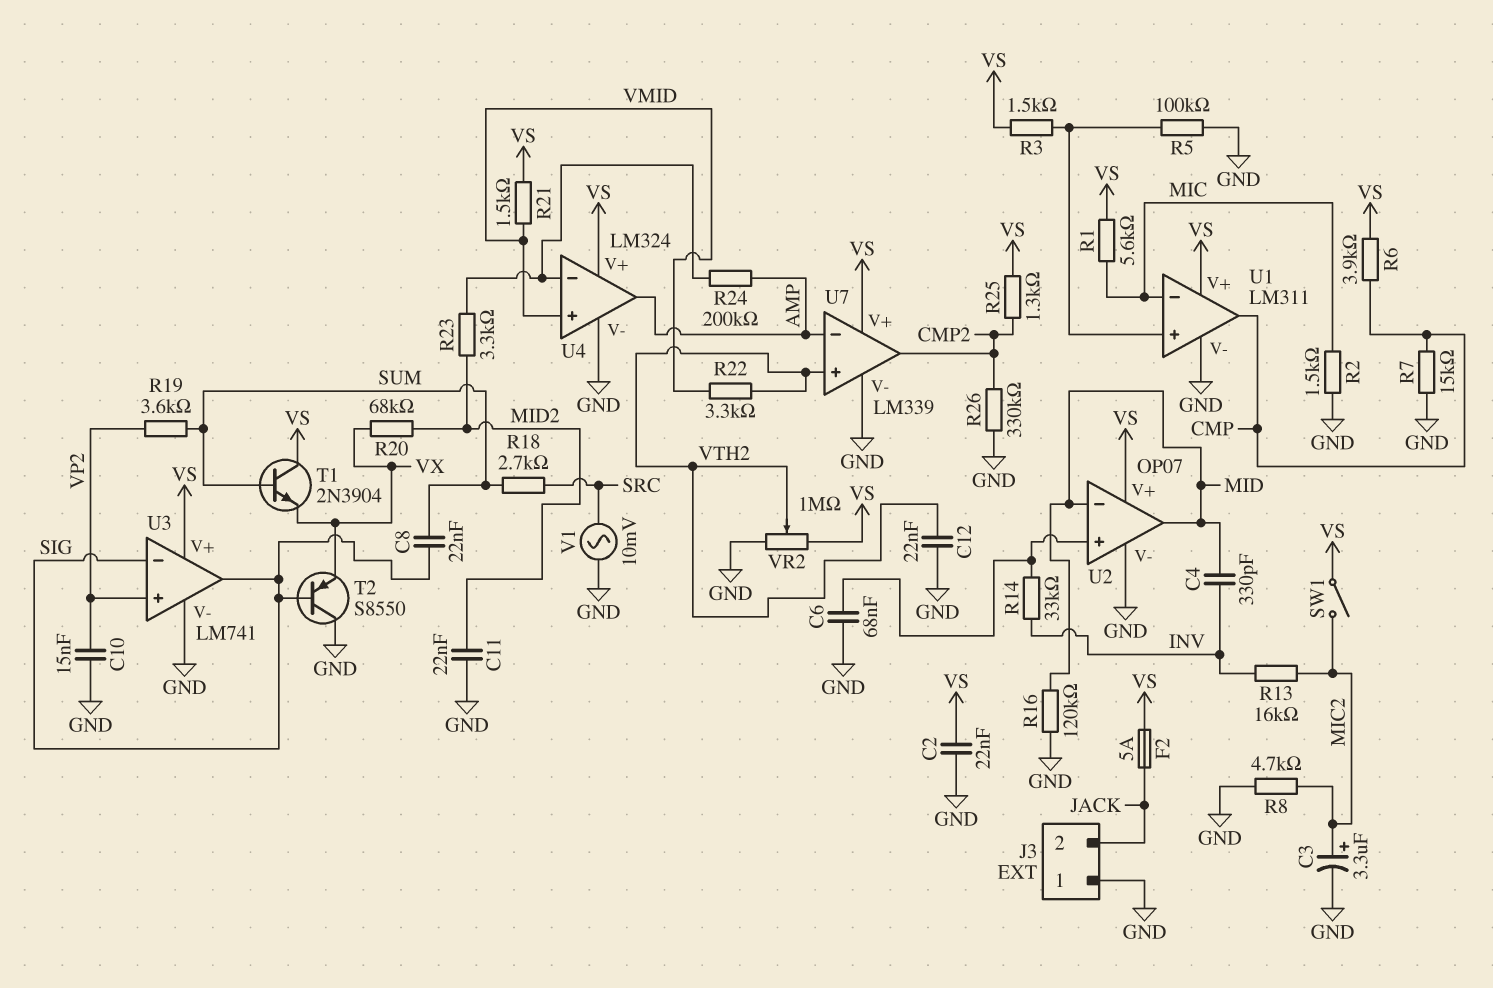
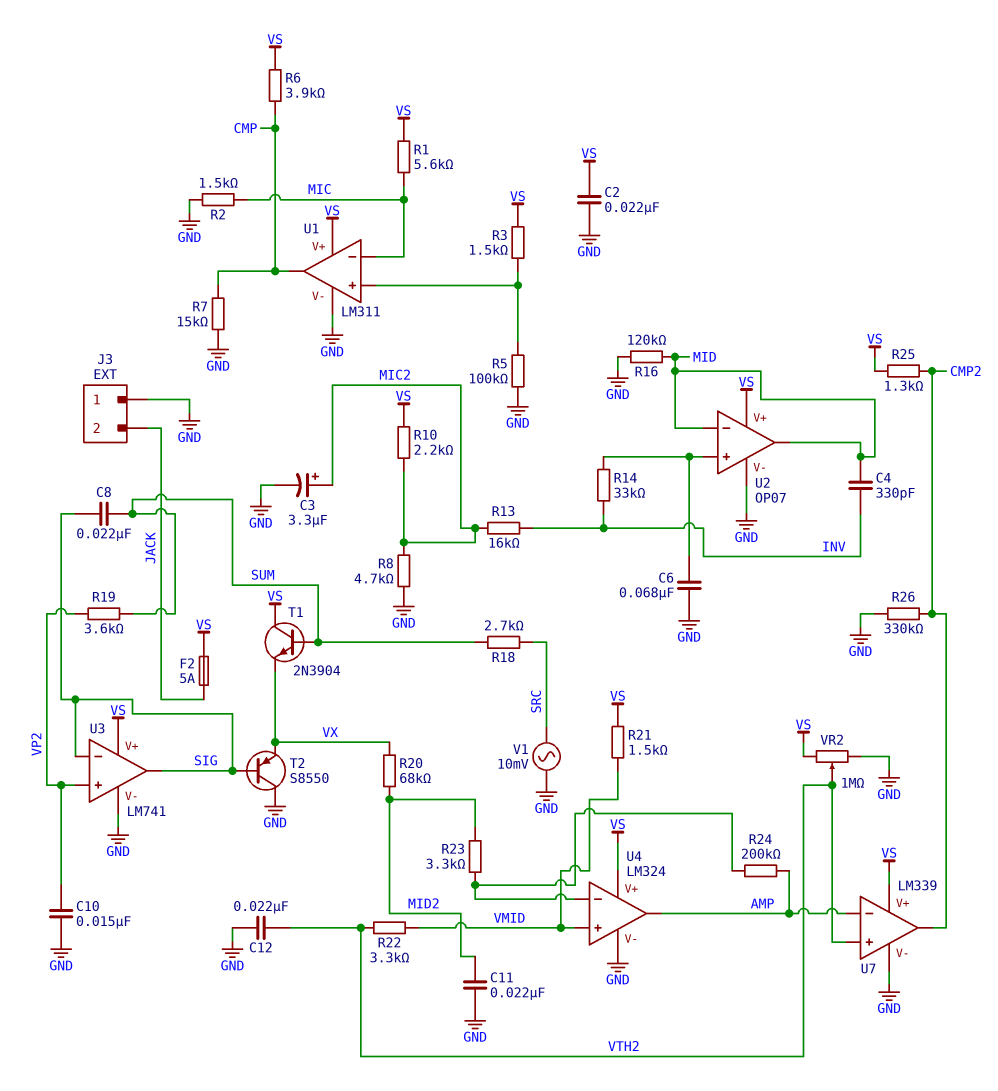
R10: none -> 2.2k (MIC2, VS)
SW1: switch (MIC2, VS) -> none

